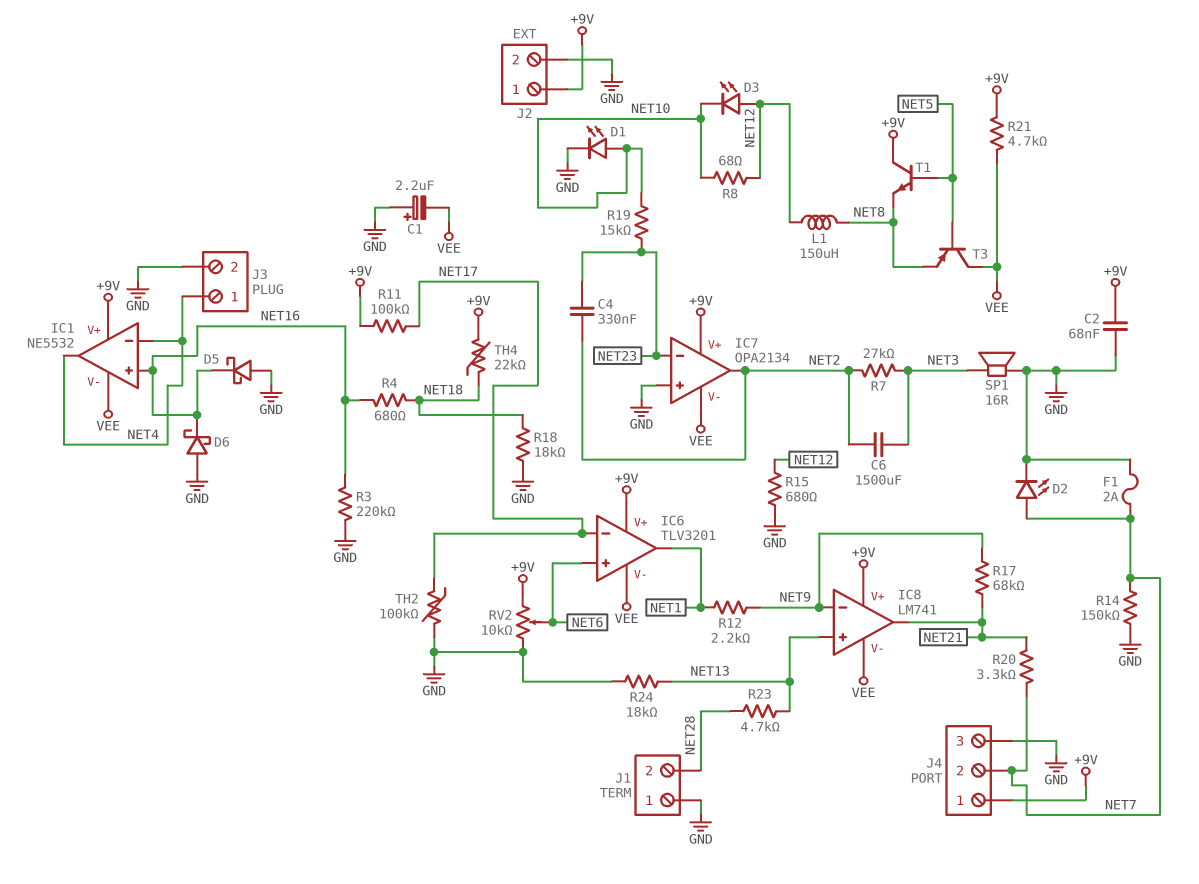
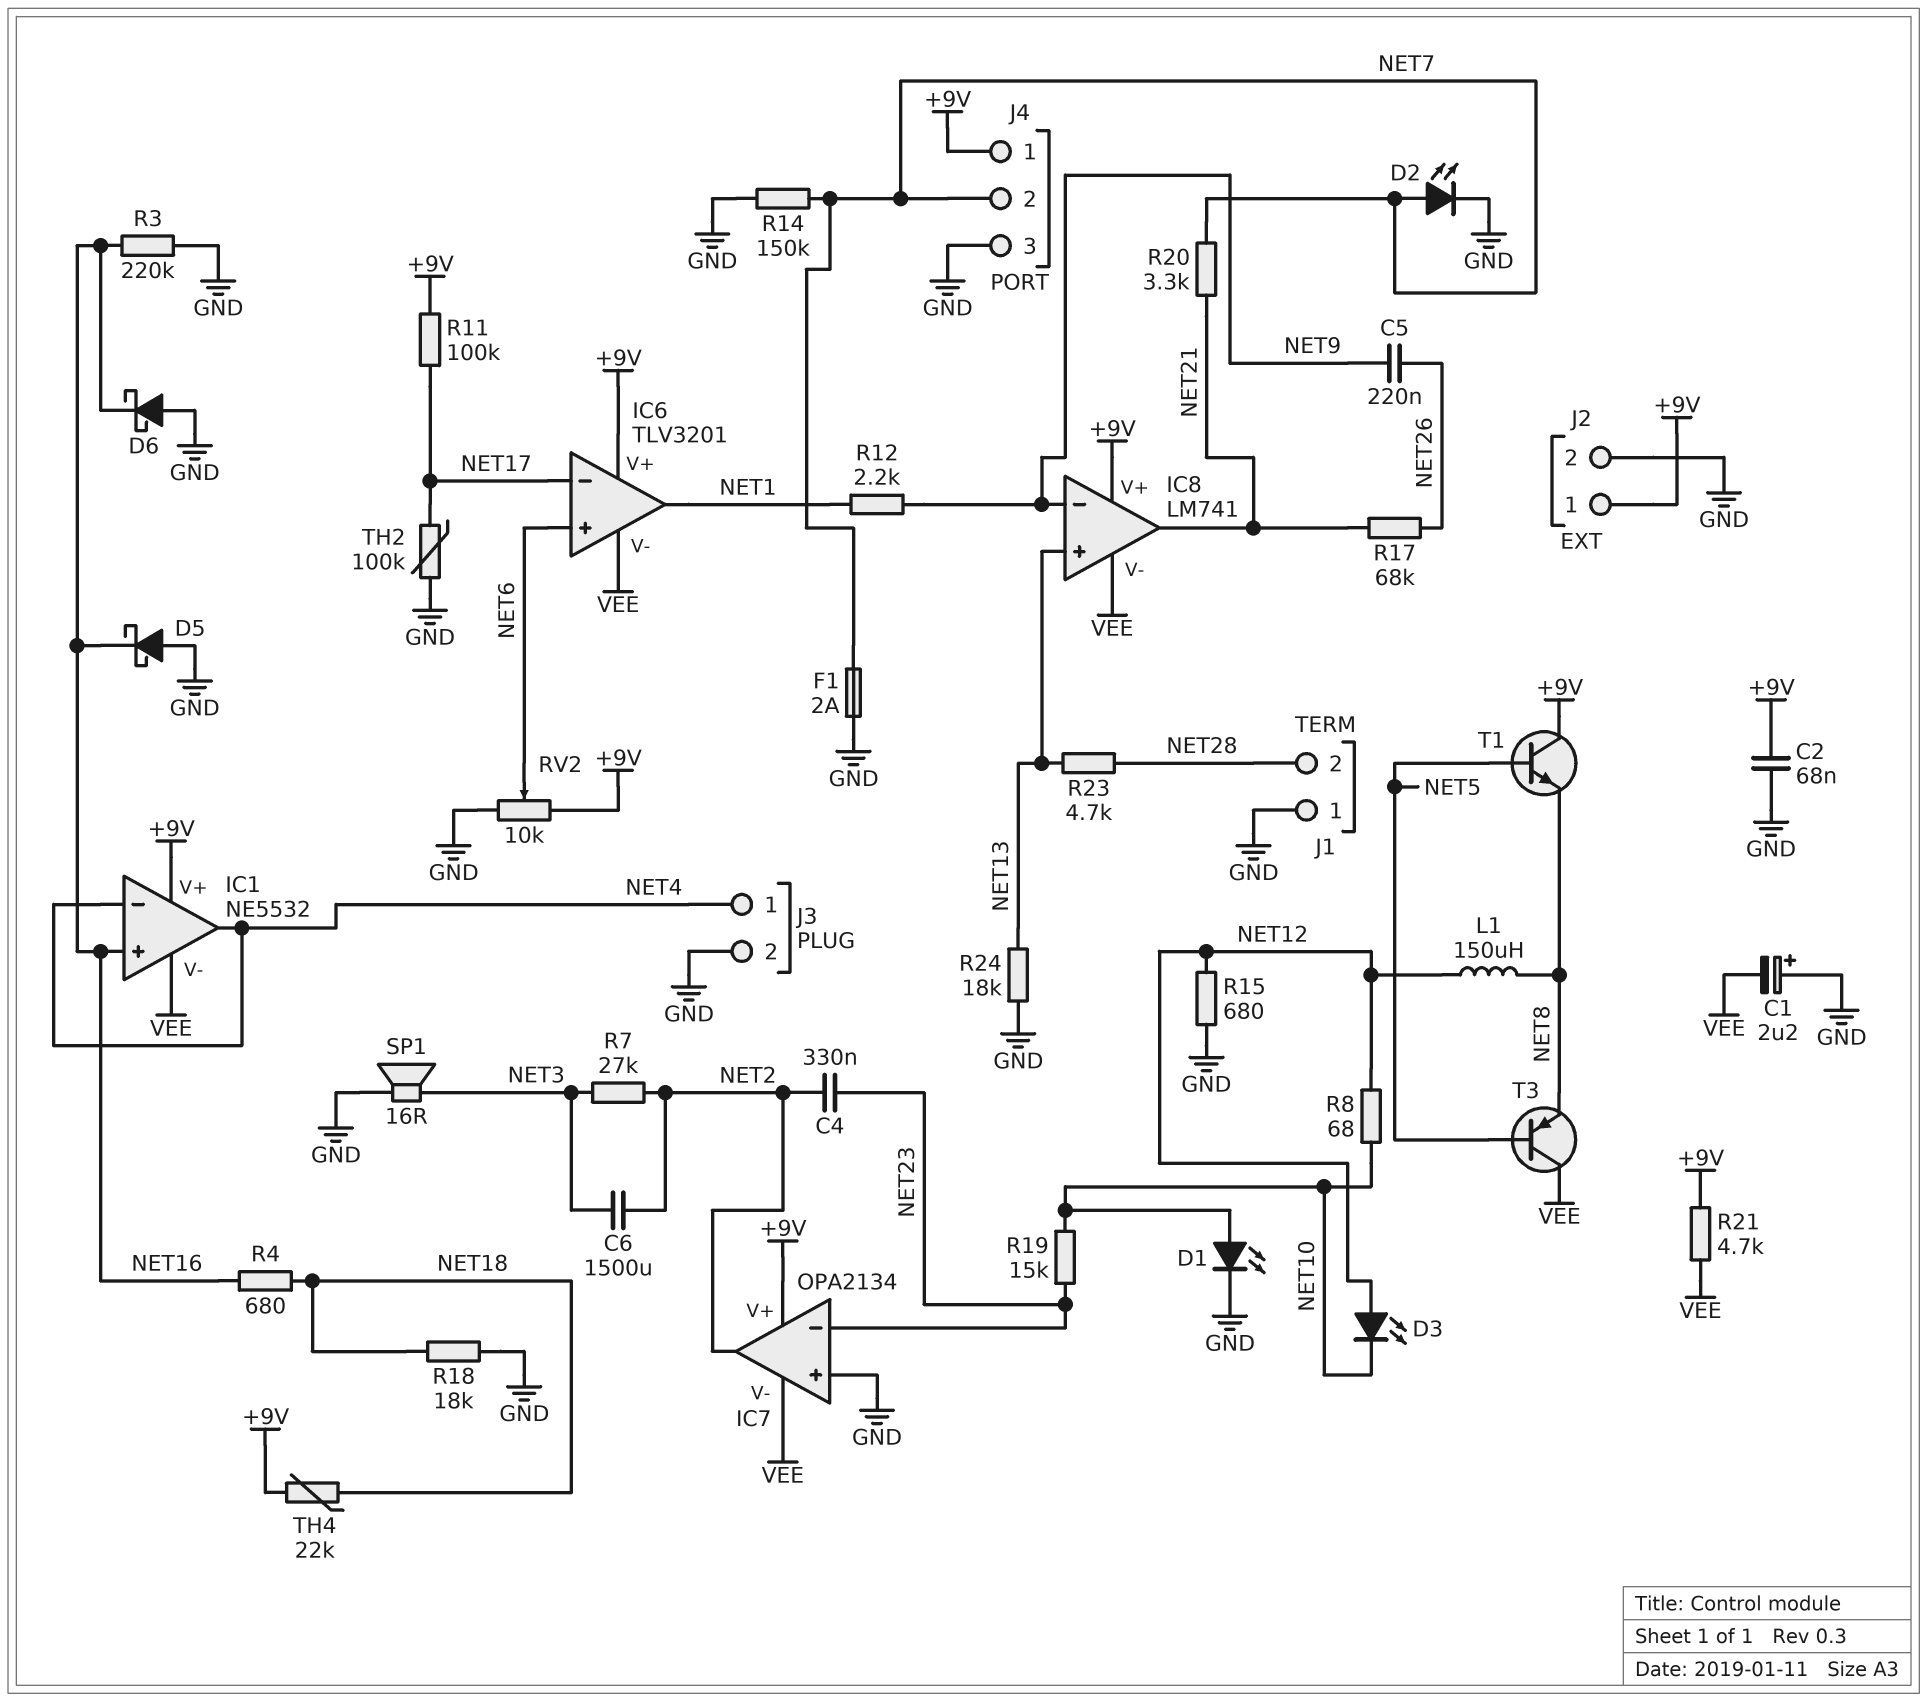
C5: none -> 220nF (NET9, NET26)
R17: 68k (NET9, NET21) -> 68k (NET21, NET26)

